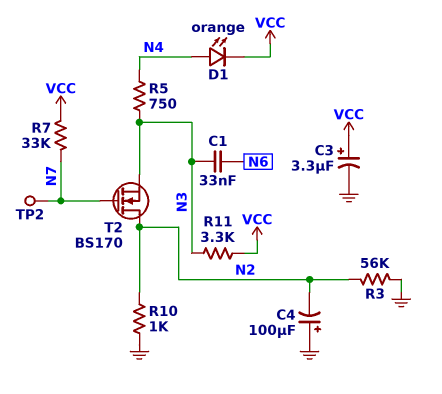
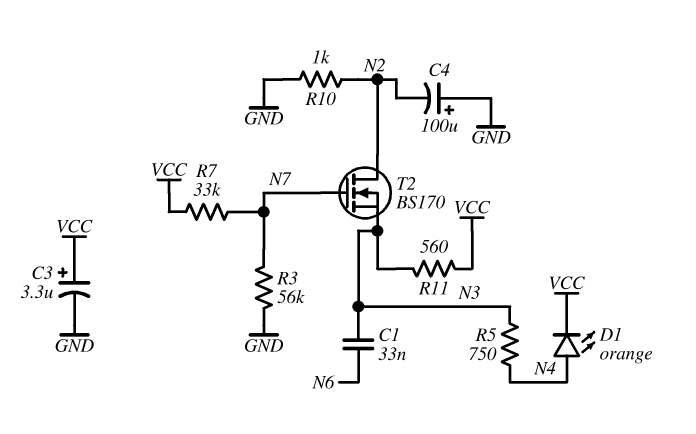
R3: 56k (GND, N2) -> 56k (GND, N7)
R11: 3.3k (N3, VCC) -> 560 (N3, VCC)
TP2: test point (N7) -> none

